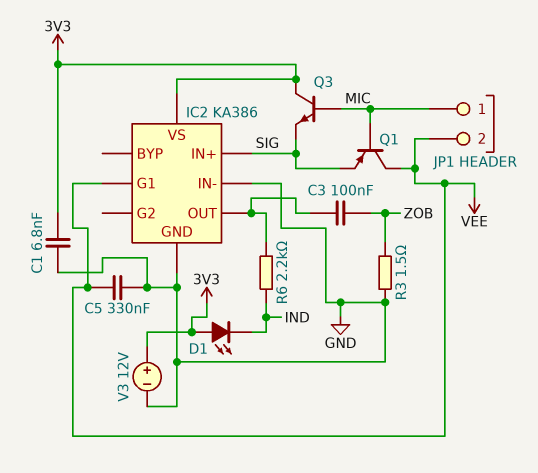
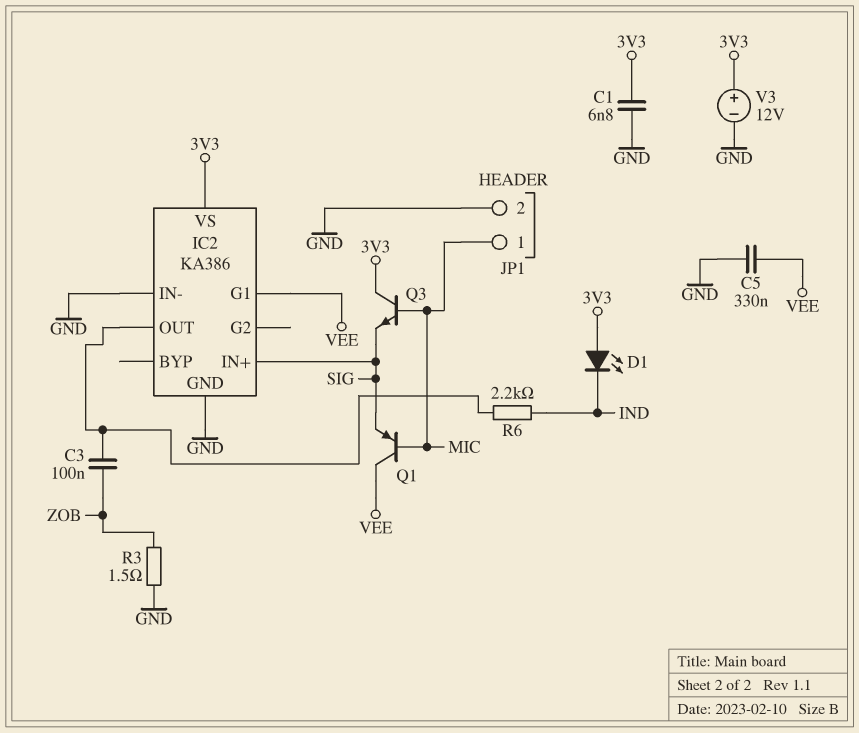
JP1 pin 2: VEE -> GND

